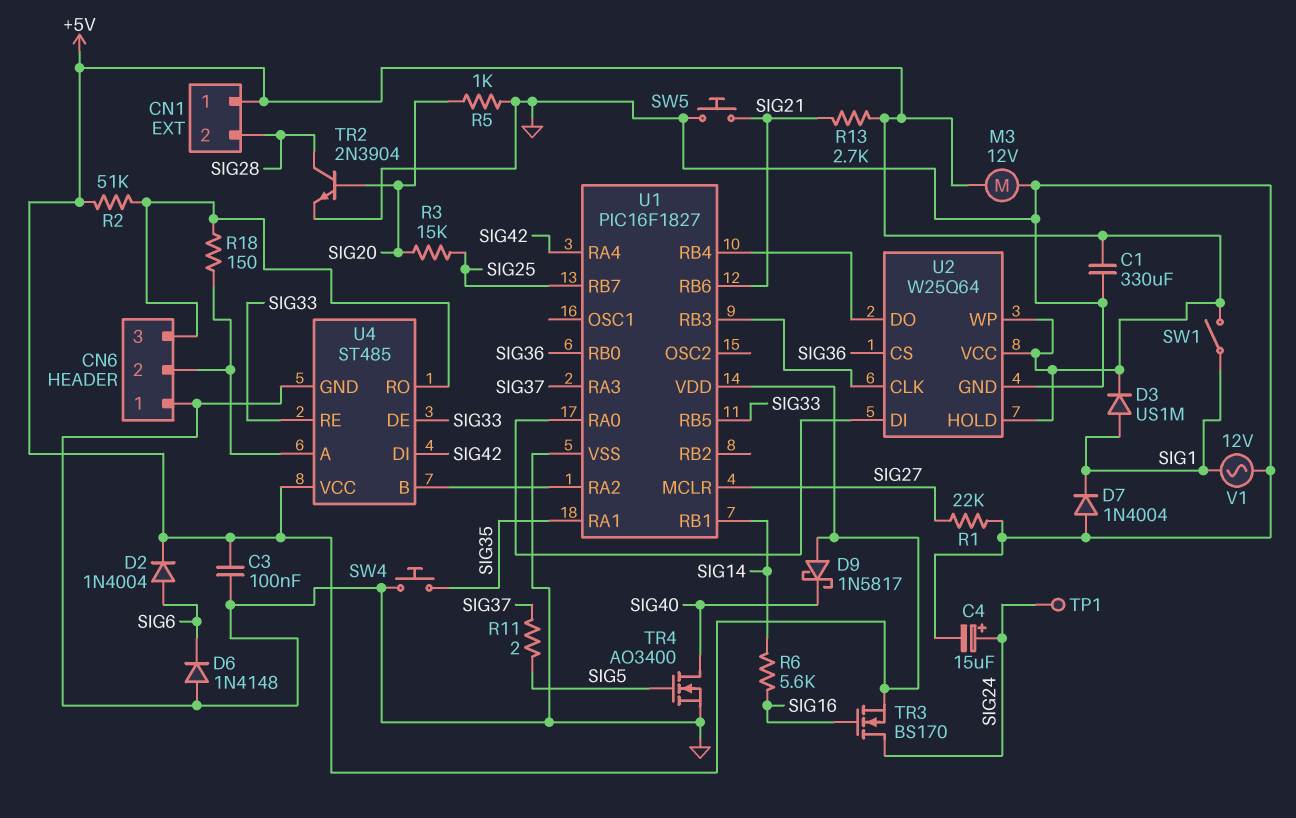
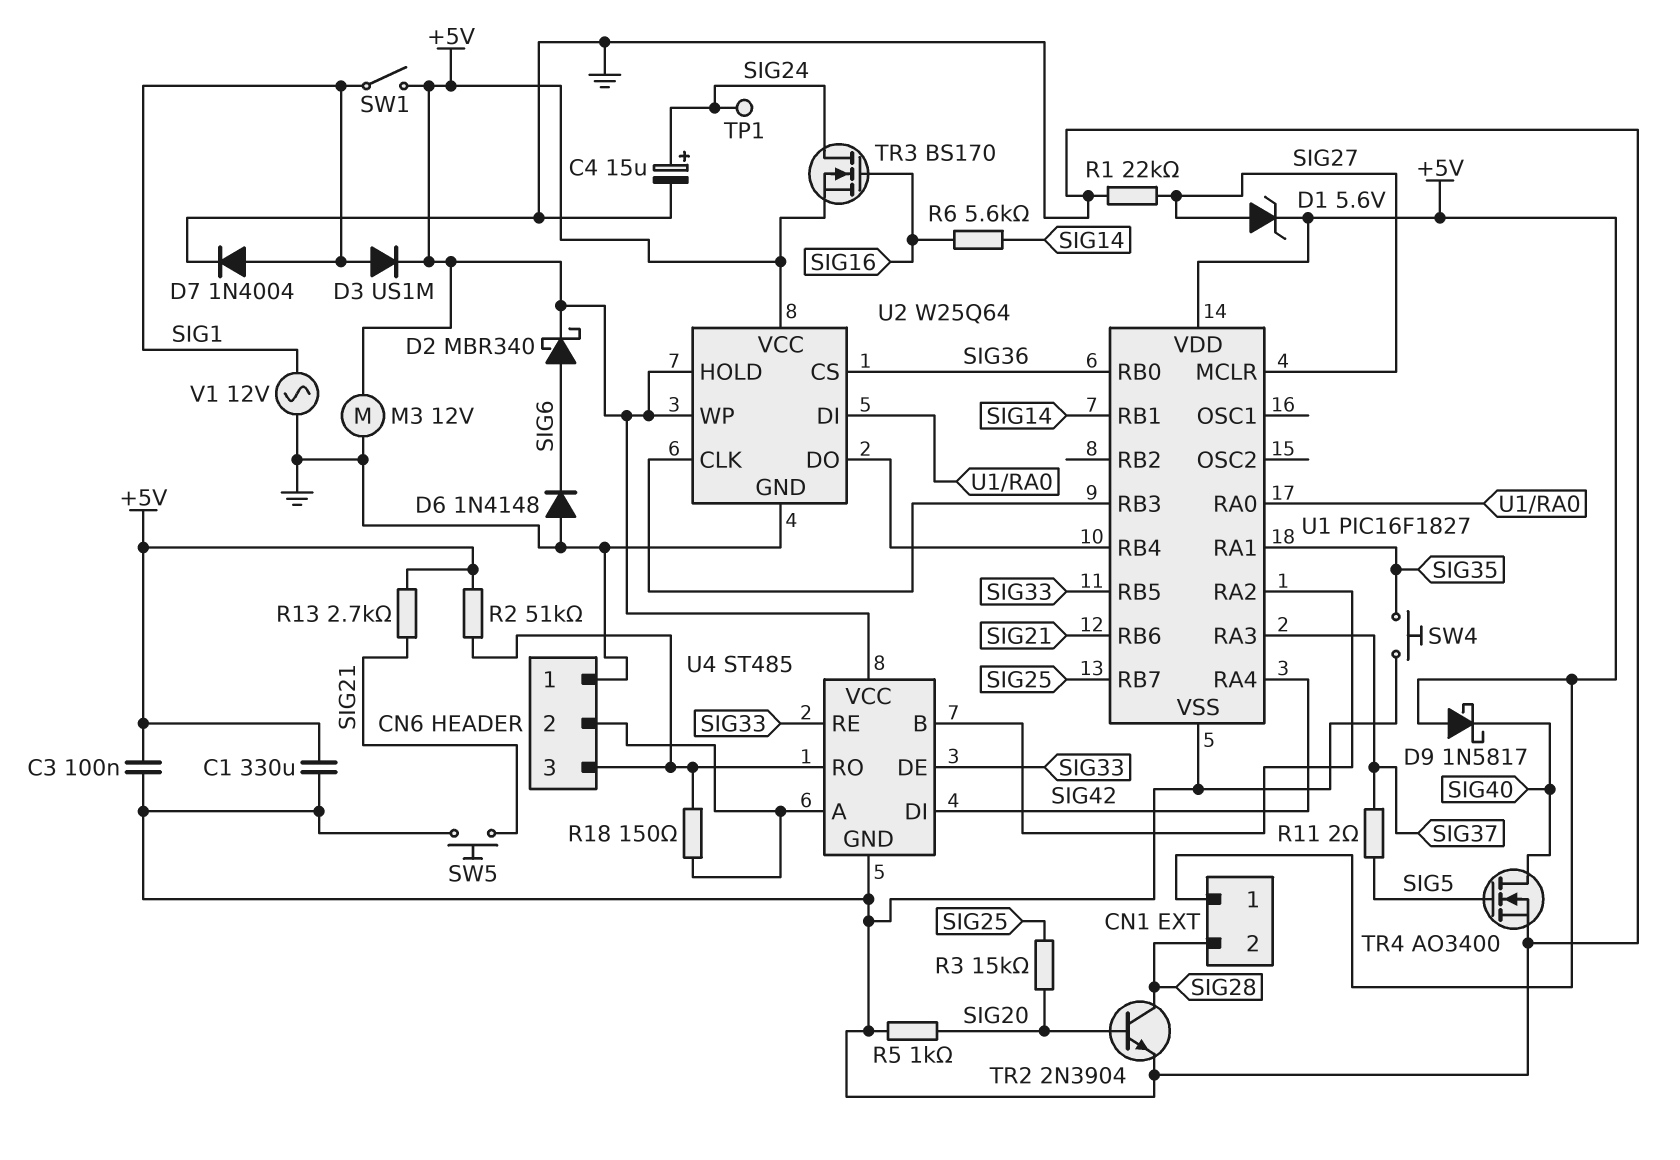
D1: none -> zener 5.6V (A SIG27, K +5V)
D2: diode 1N4004 (A SIG6, K +5V) -> schottky MBR340 (A SIG6, K +5V)
D7: diode 1N4004 (A GND, K SIG1) -> diode 1N4004 (A SIG1, K GND)

